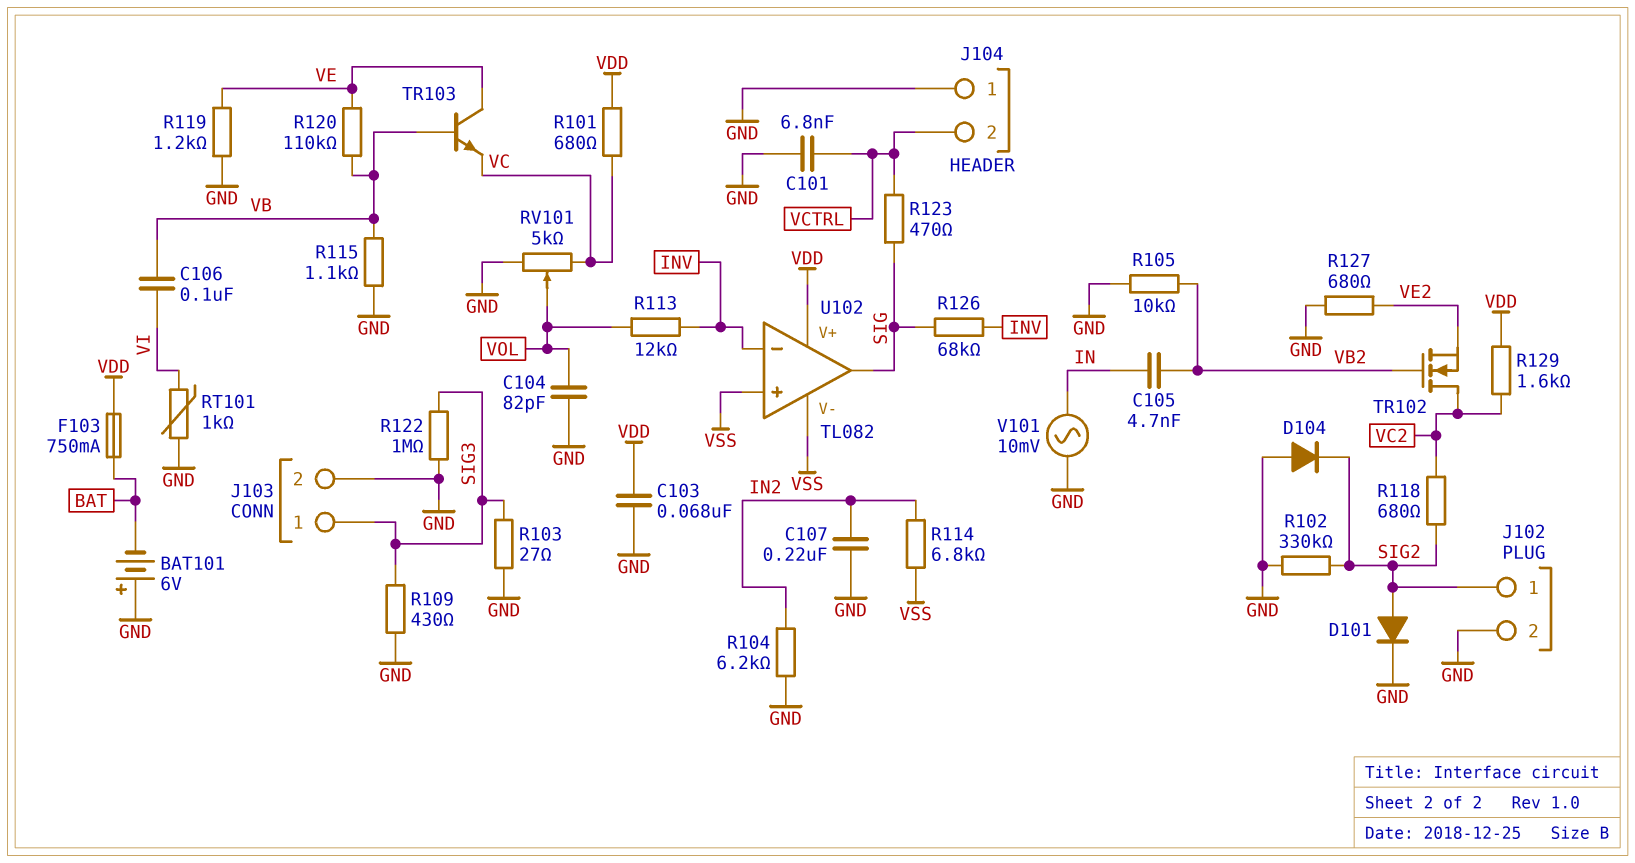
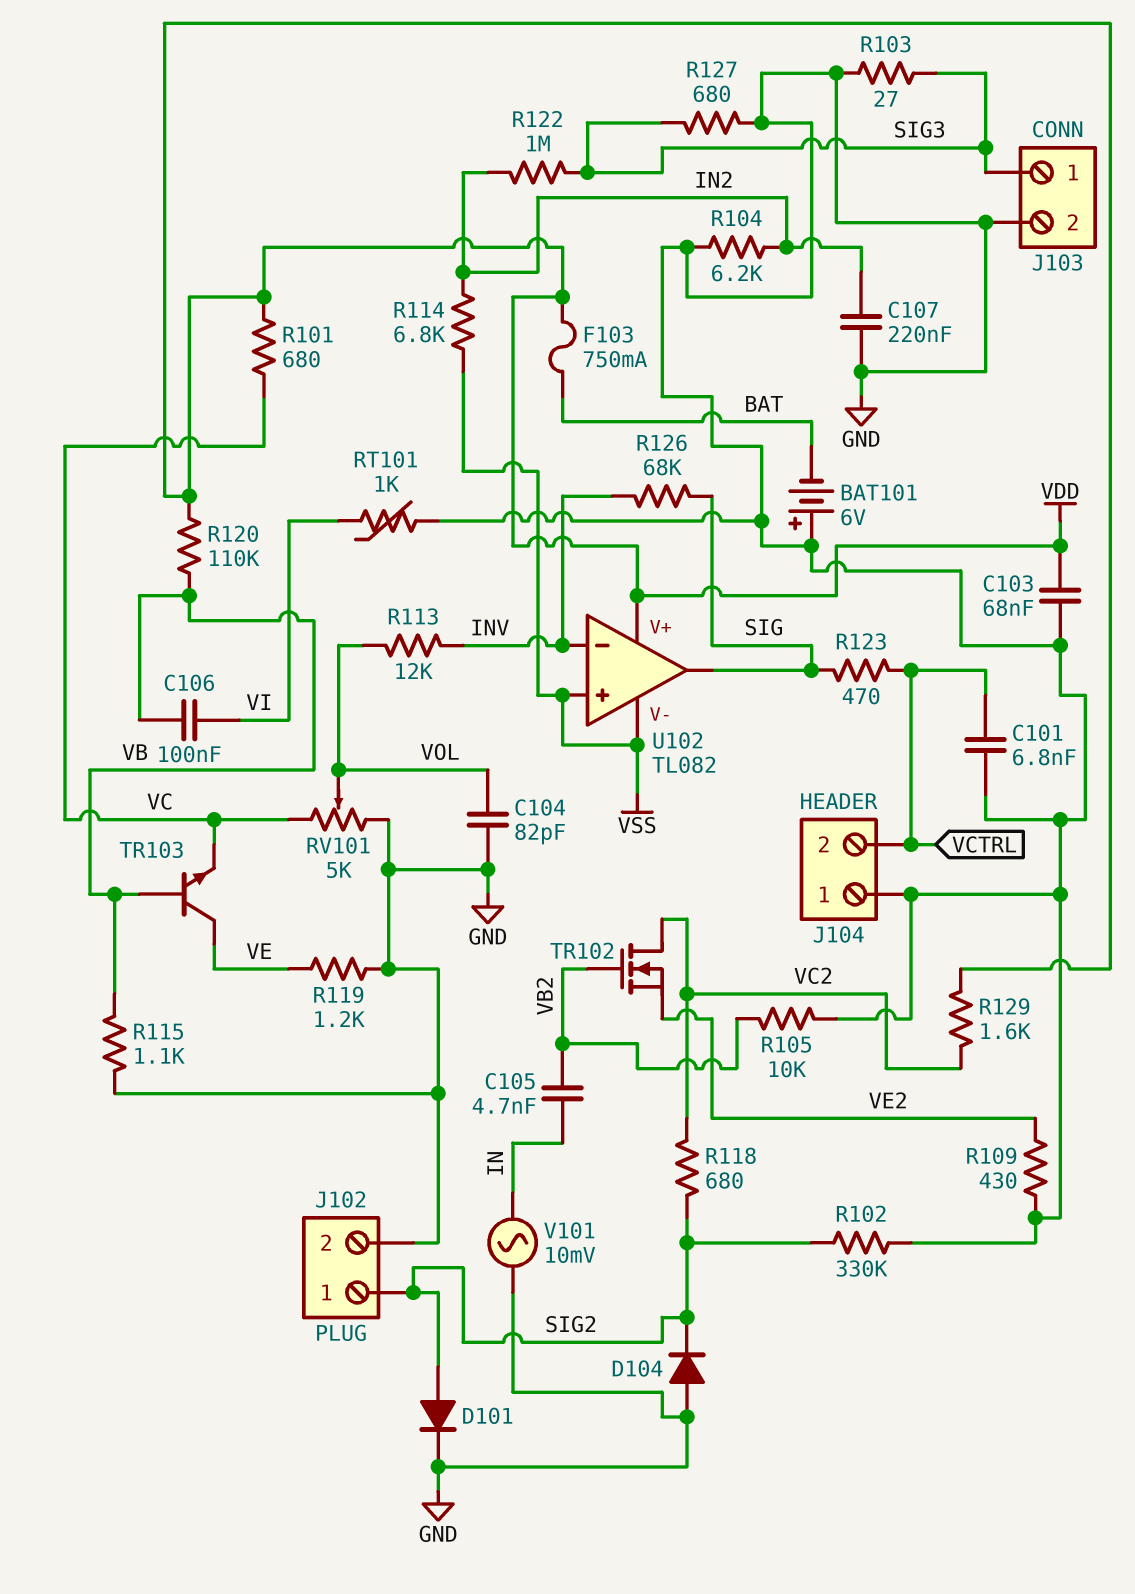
R109: 430 (GND, SIG3) -> 430 (GND, VE2)
R120: 110k (VB, VE) -> 110k (VB, VDD)
R122: 1M (GND, SIG3) -> 1M (IN2, SIG3)
R127: 680 (GND, VE2) -> 680 (GND, SIG3)

